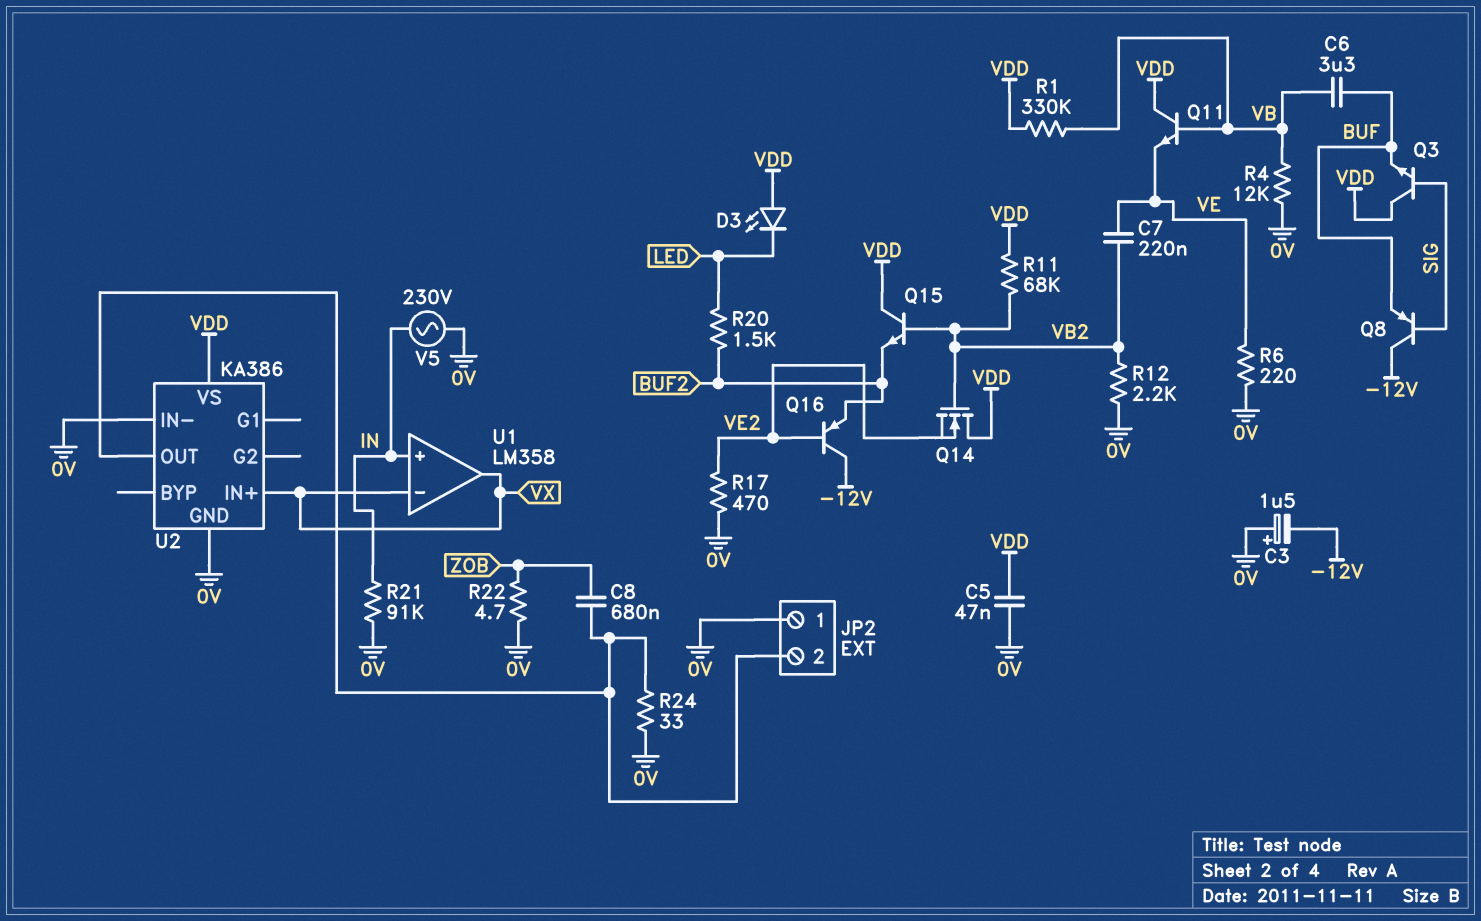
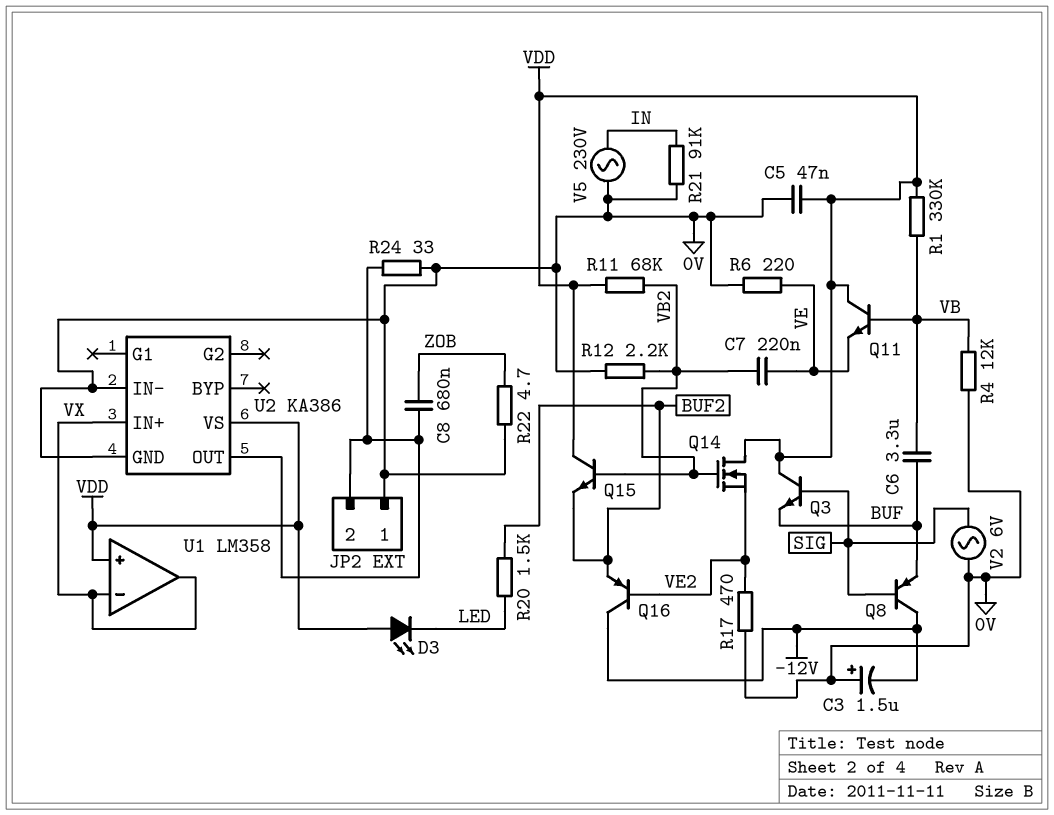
U1 pin in+: IN -> VDD
V2: none -> AC 6V (0V, SIG)

